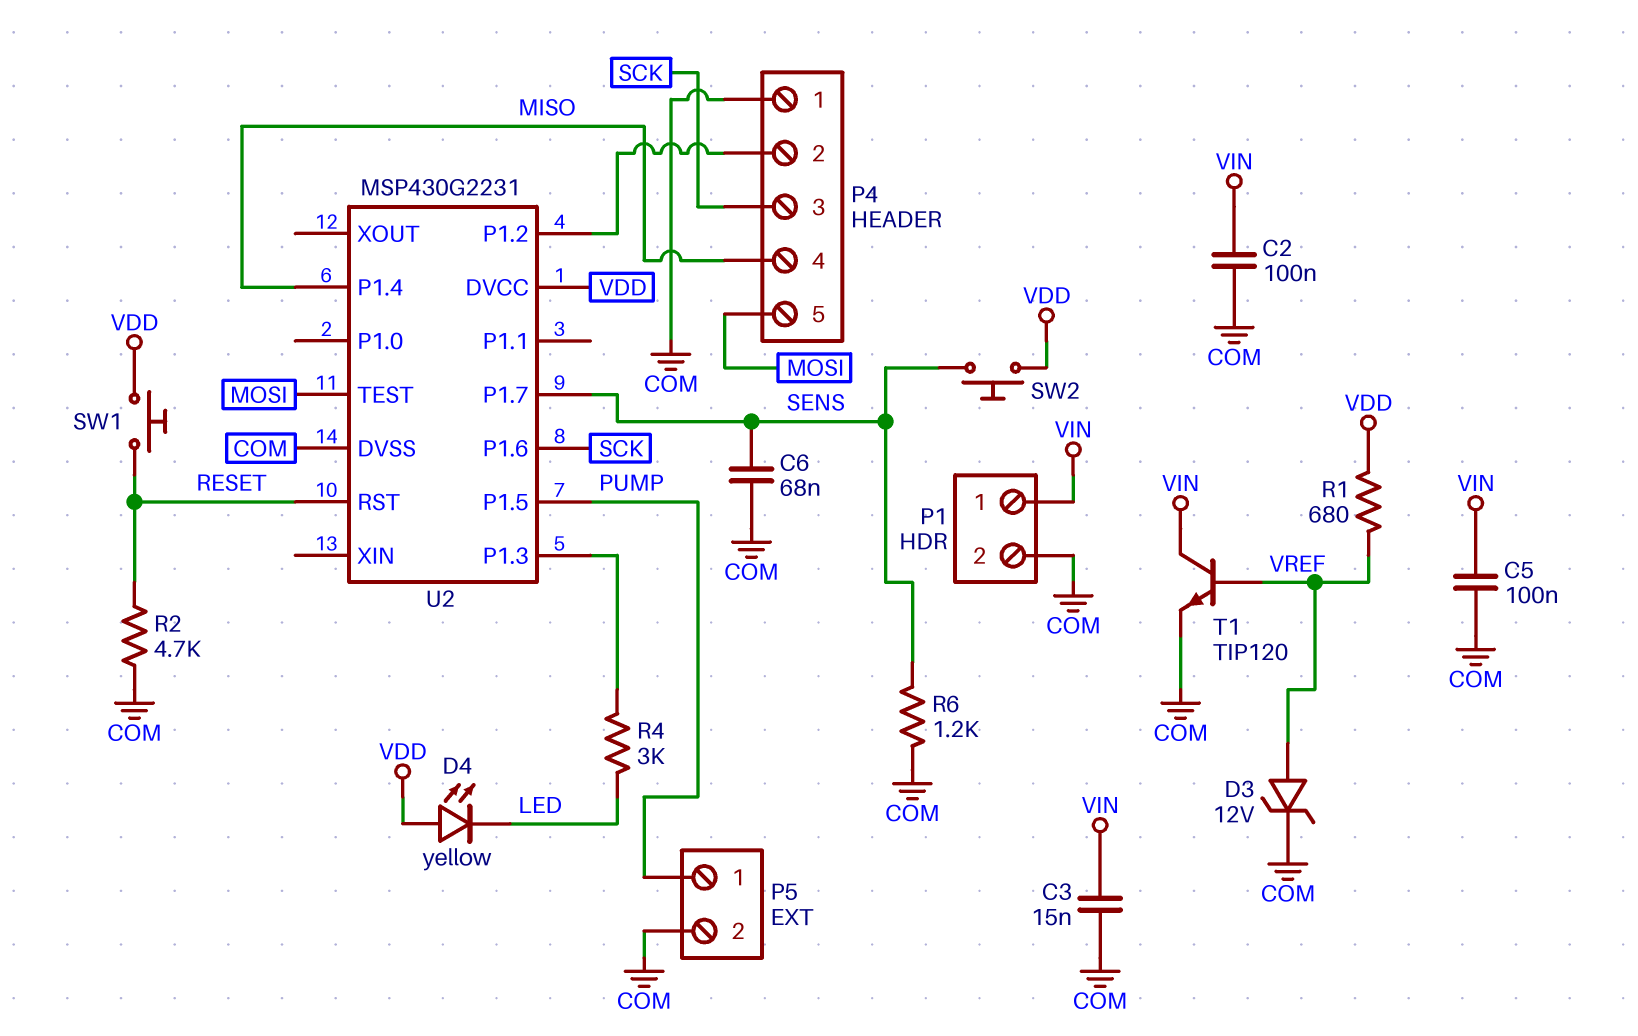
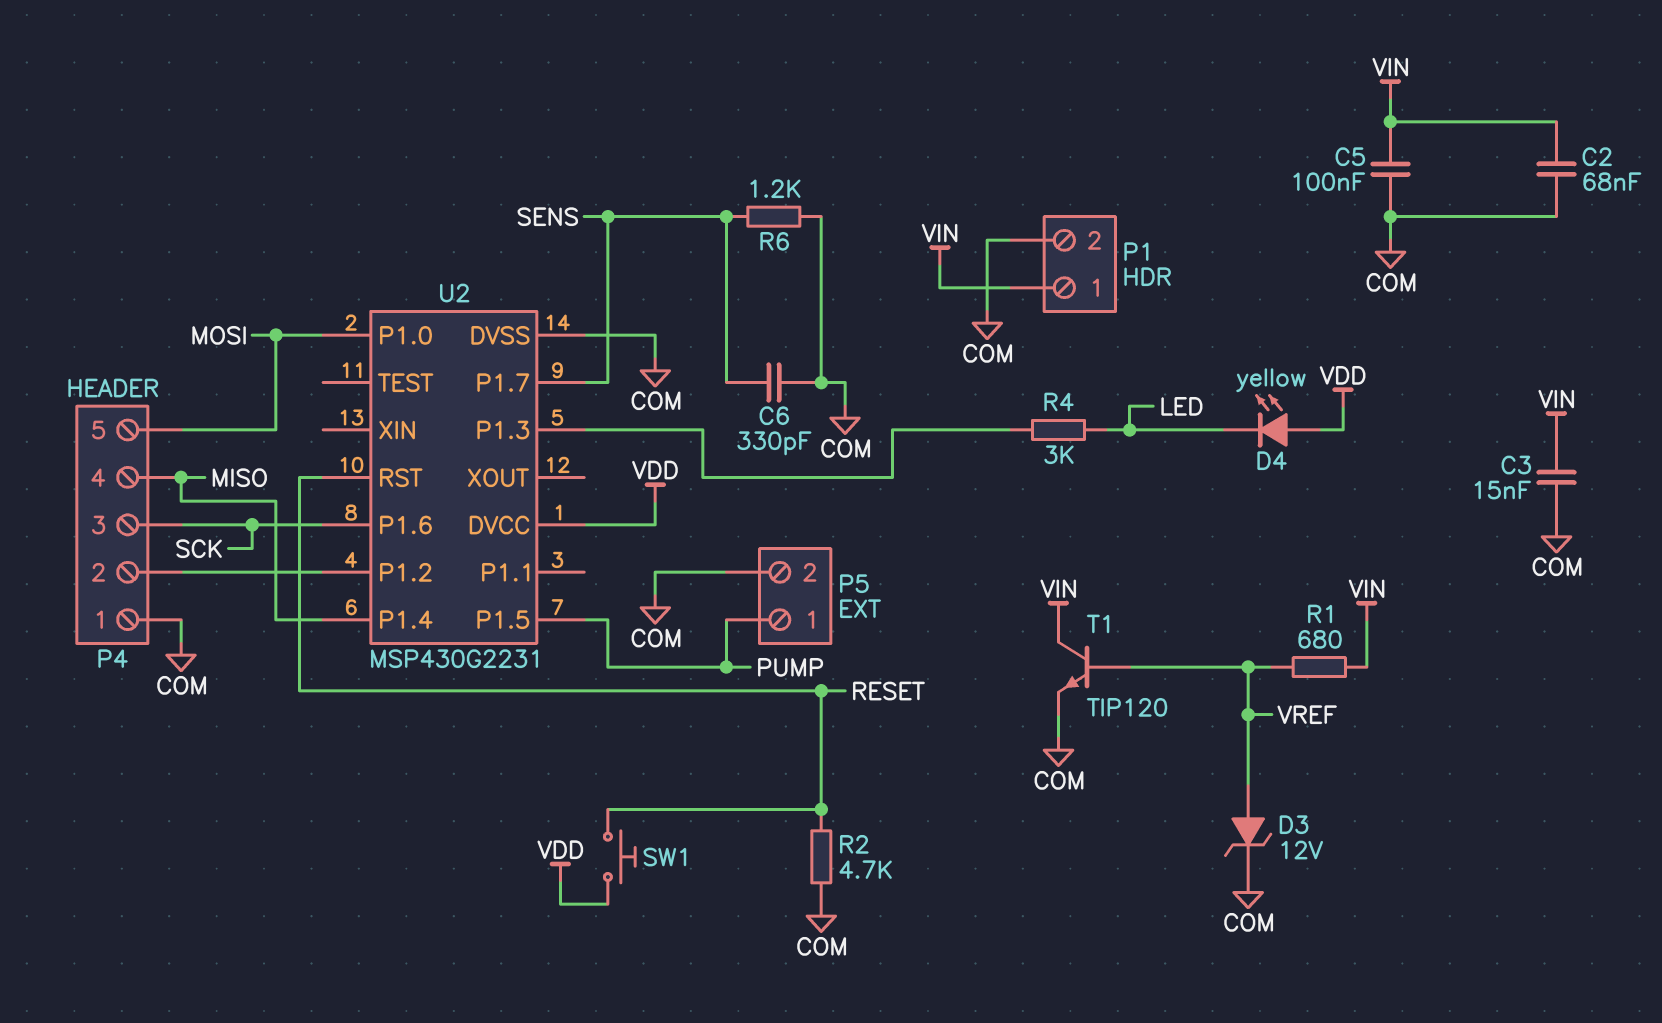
C2: 100nF (COM, VIN) -> 68nF (COM, VIN)
C6: 68nF (COM, SENS) -> 330pF (COM, SENS)
R1: 680 (VDD, VREF) -> 680 (VIN, VREF)
SW2: button (SENS, VDD) -> none
U2 pin P1.0: none -> MOSI
U2 pin TEST: MOSI -> none

